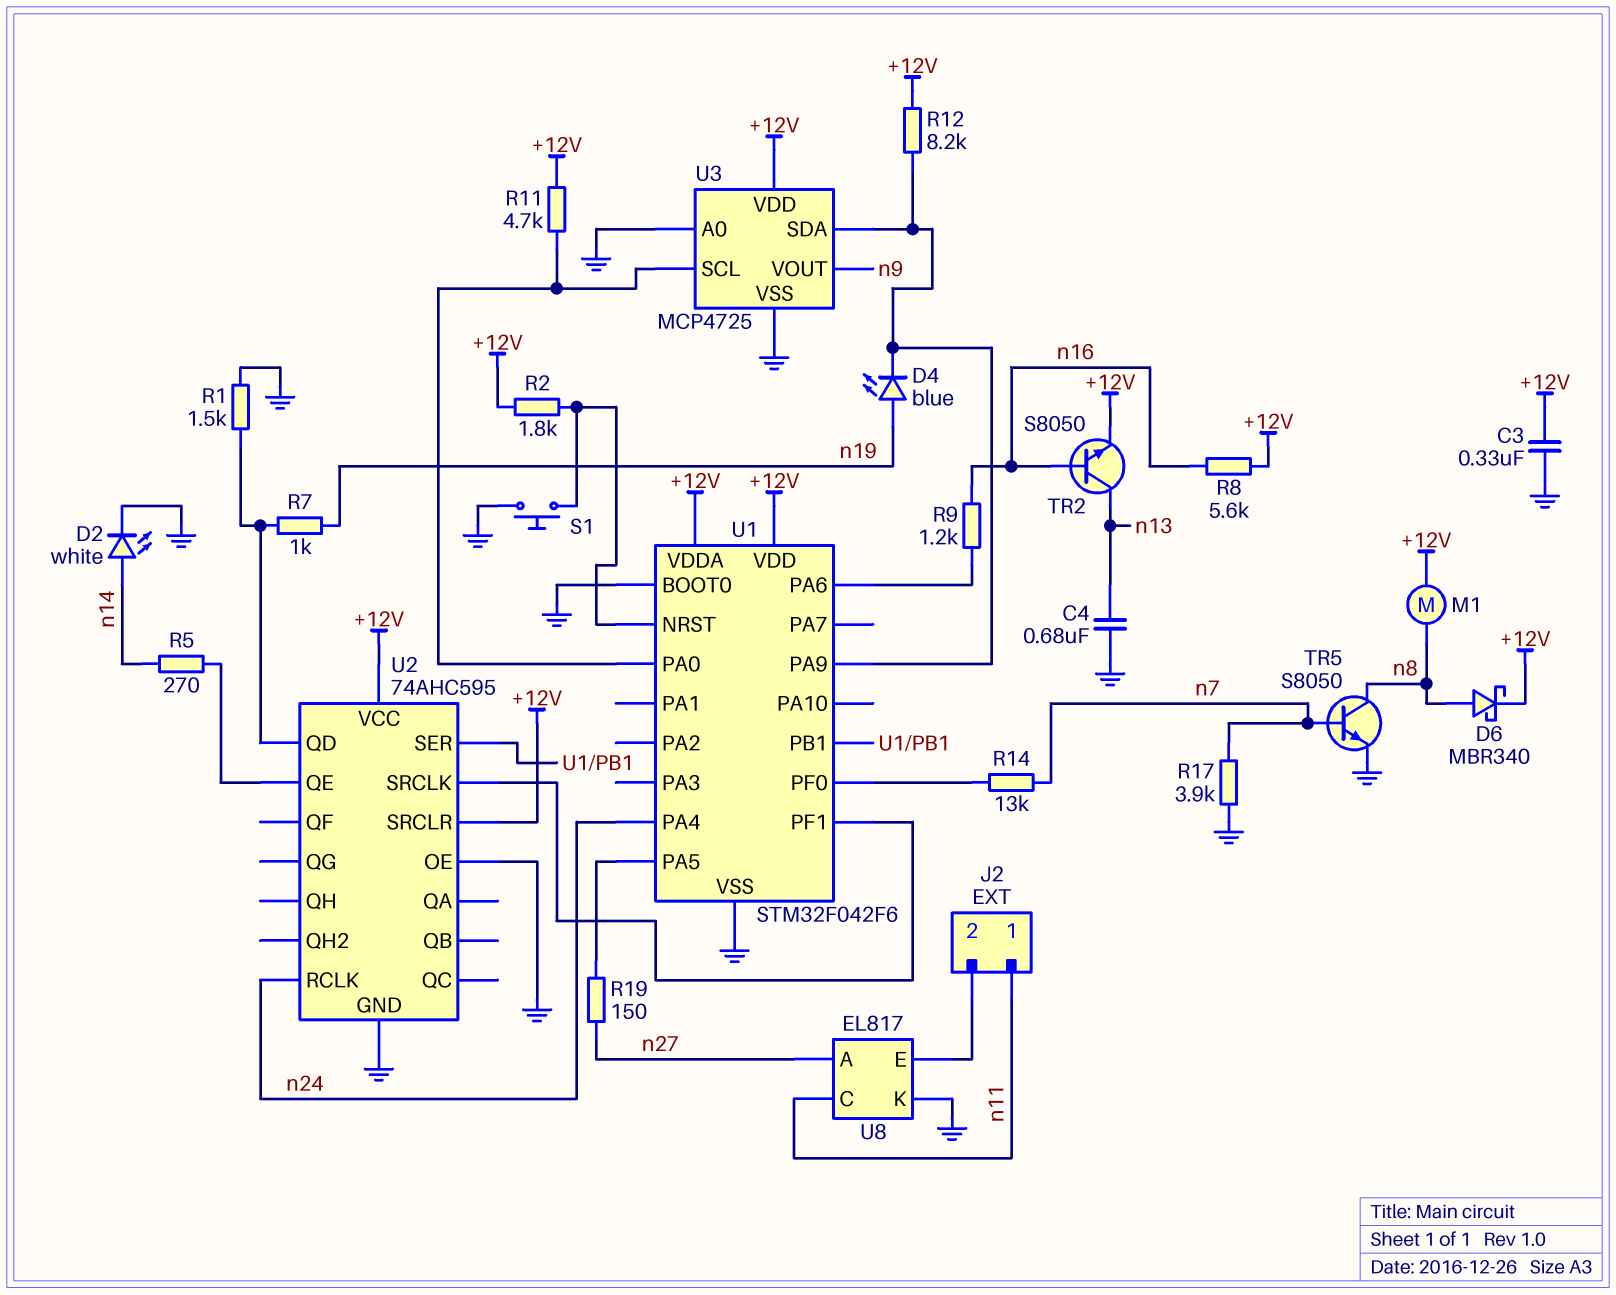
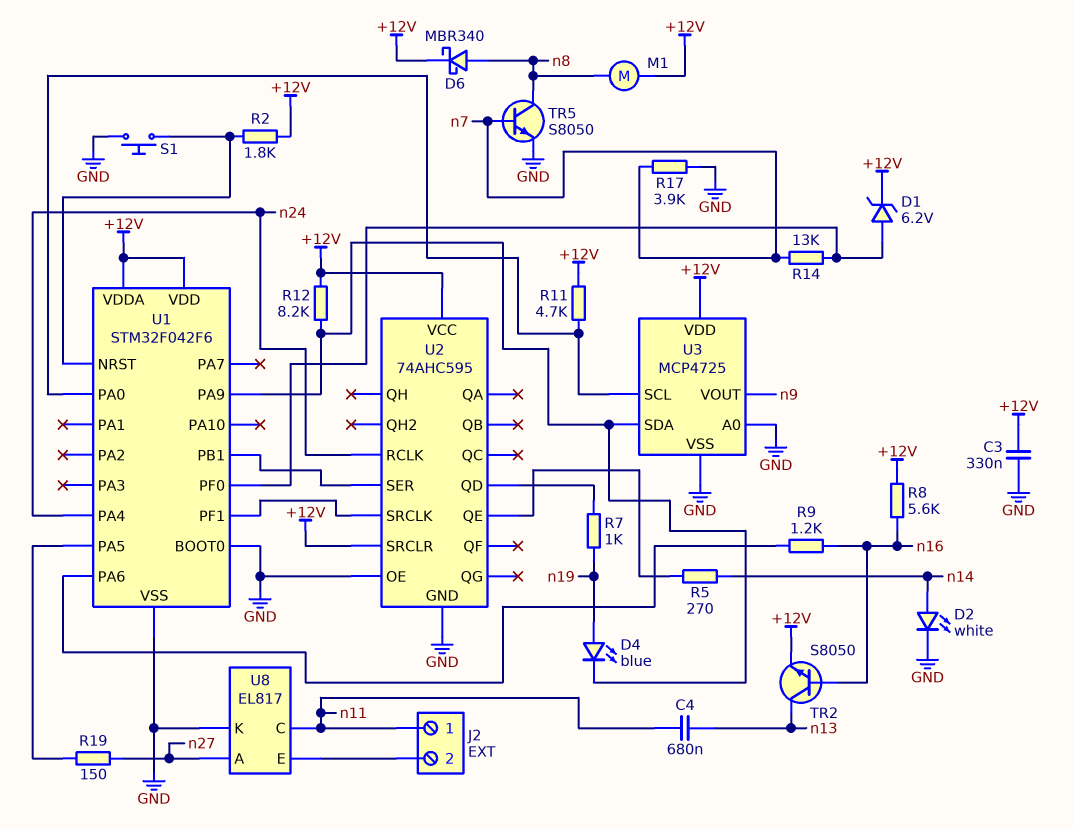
C4: 680nF (GND, n13) -> 680nF (n11, n13)
D1: none -> zener 6.2V (A U1/PF0, K +12V)
R1: 1.5k (GND, U2/QD) -> none

